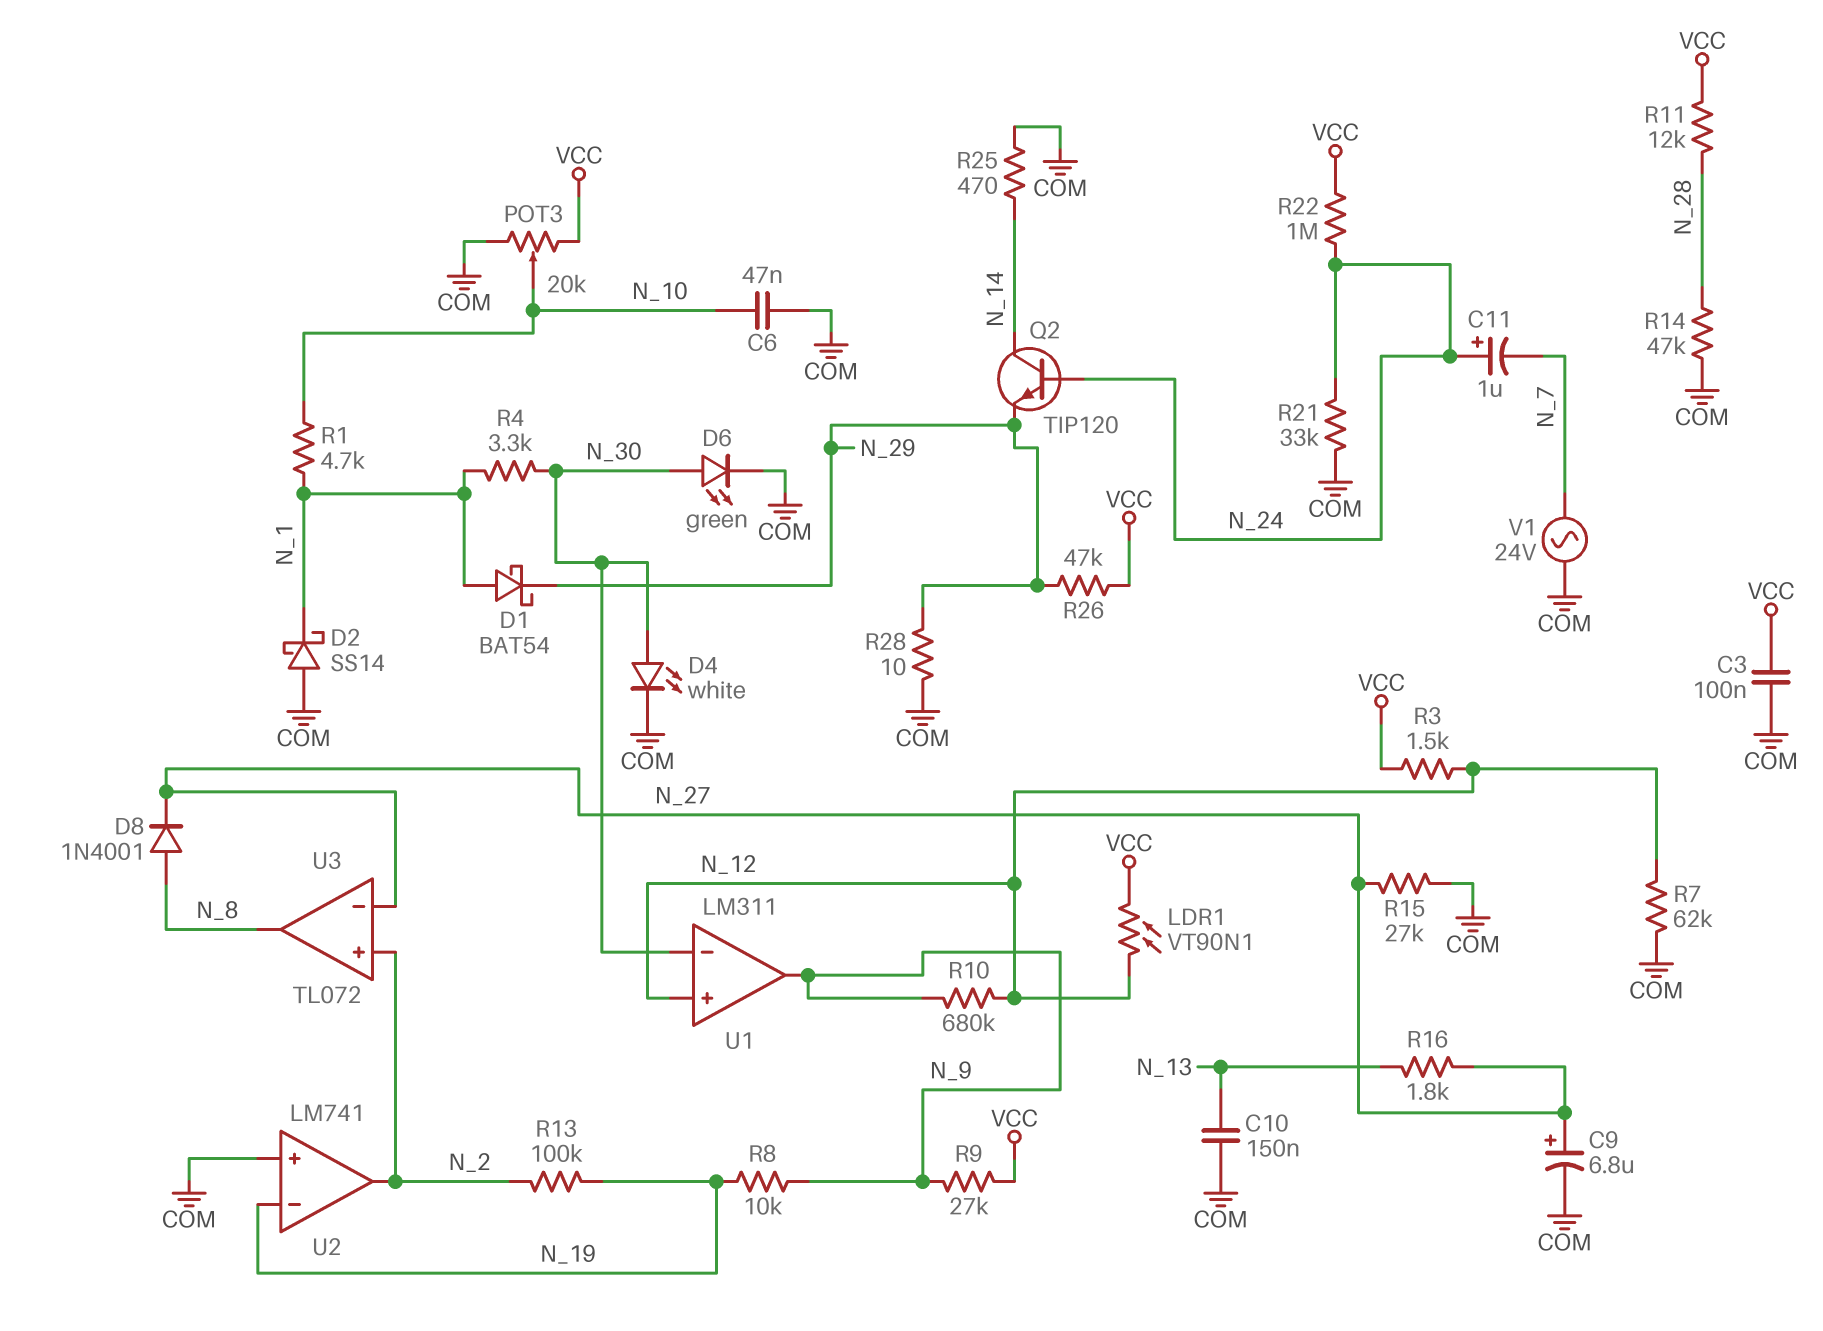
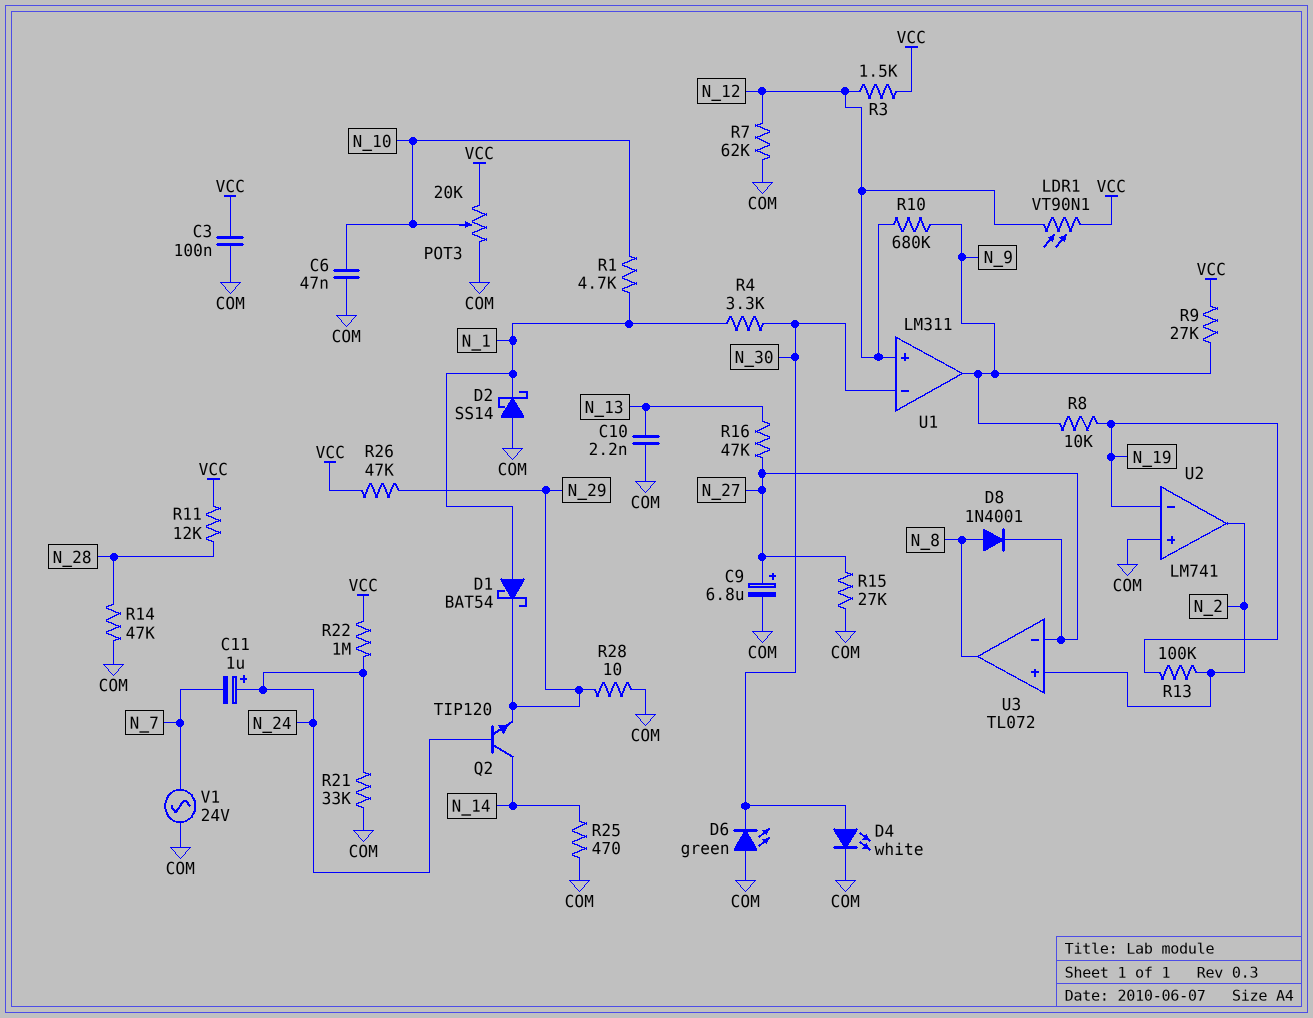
C10: 150nF (COM, N_13) -> 2.2nF (COM, N_13)
D6: LED green (A N_30, K COM) -> LED green (A COM, K N_30)
R16: 1.8k (N_13, N_27) -> 47k (N_13, N_27)

